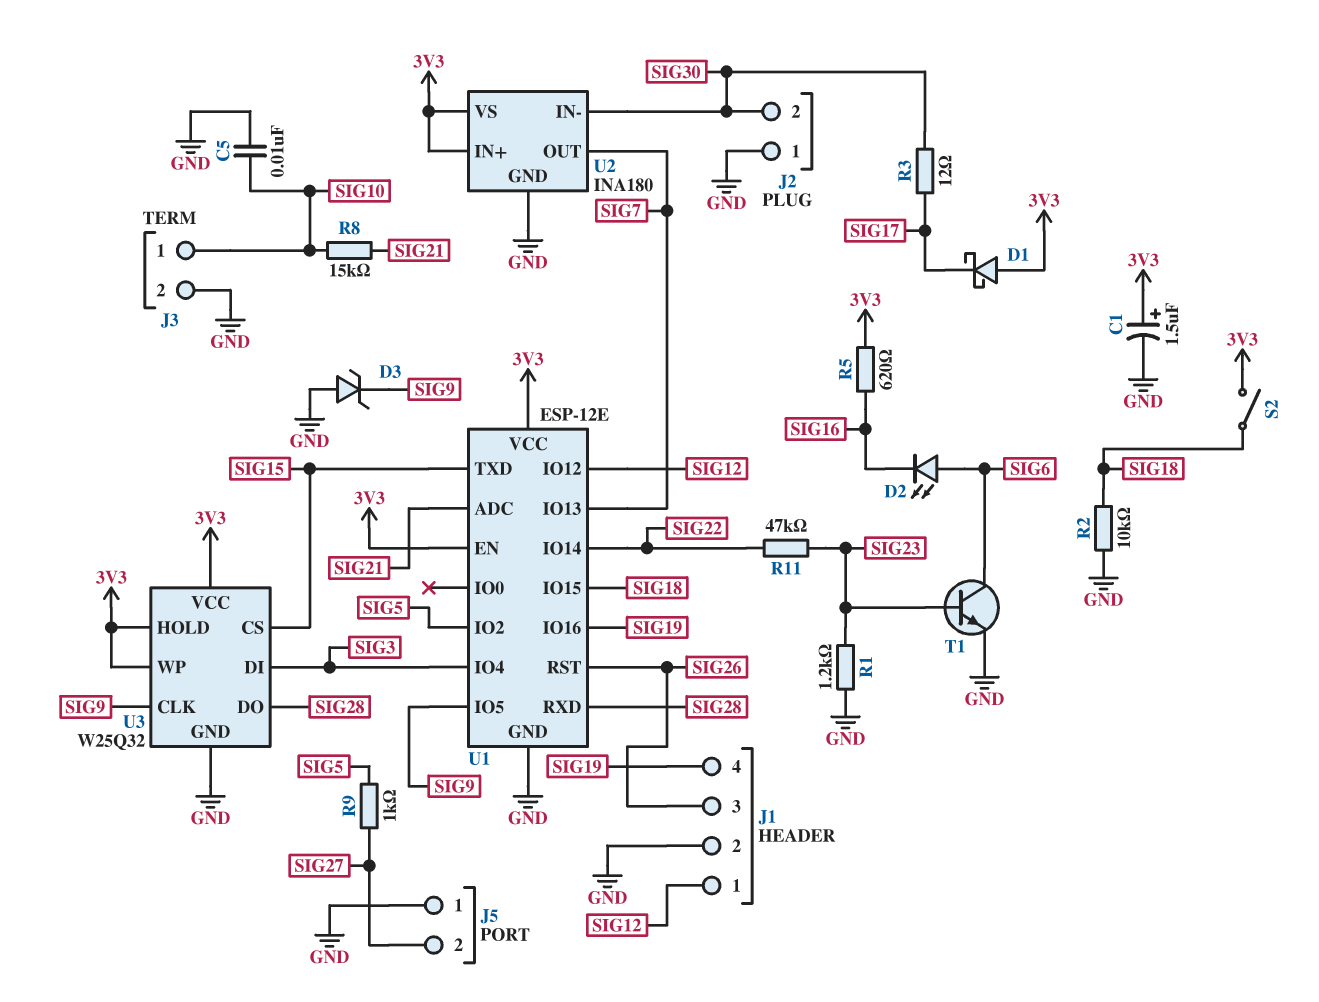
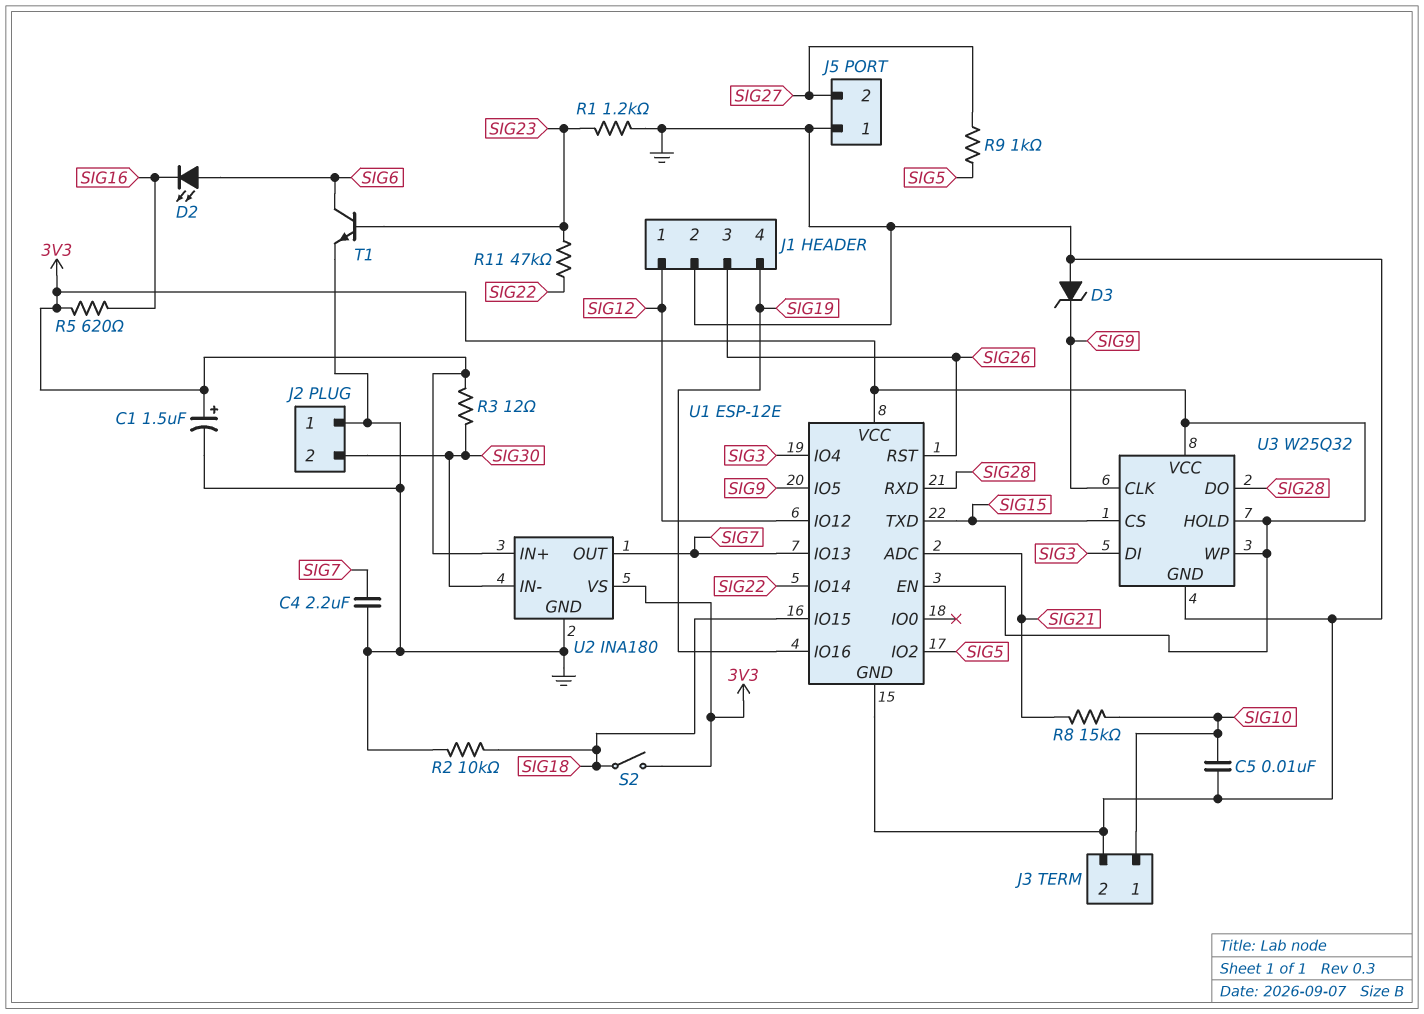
C4: none -> 2.2uF (GND, SIG7)
D1: schottky (A 3V3, K SIG17) -> none
R3: 12 (SIG17, SIG30) -> 12 (3V3, SIG30)

